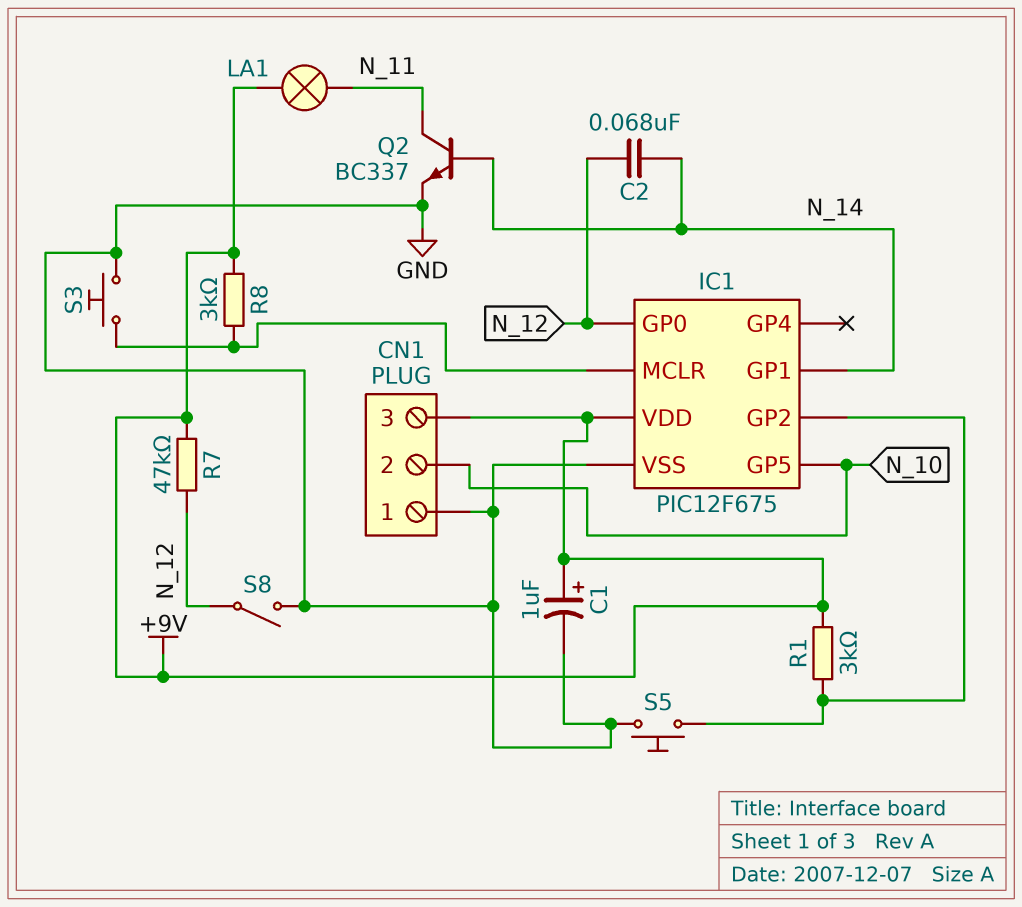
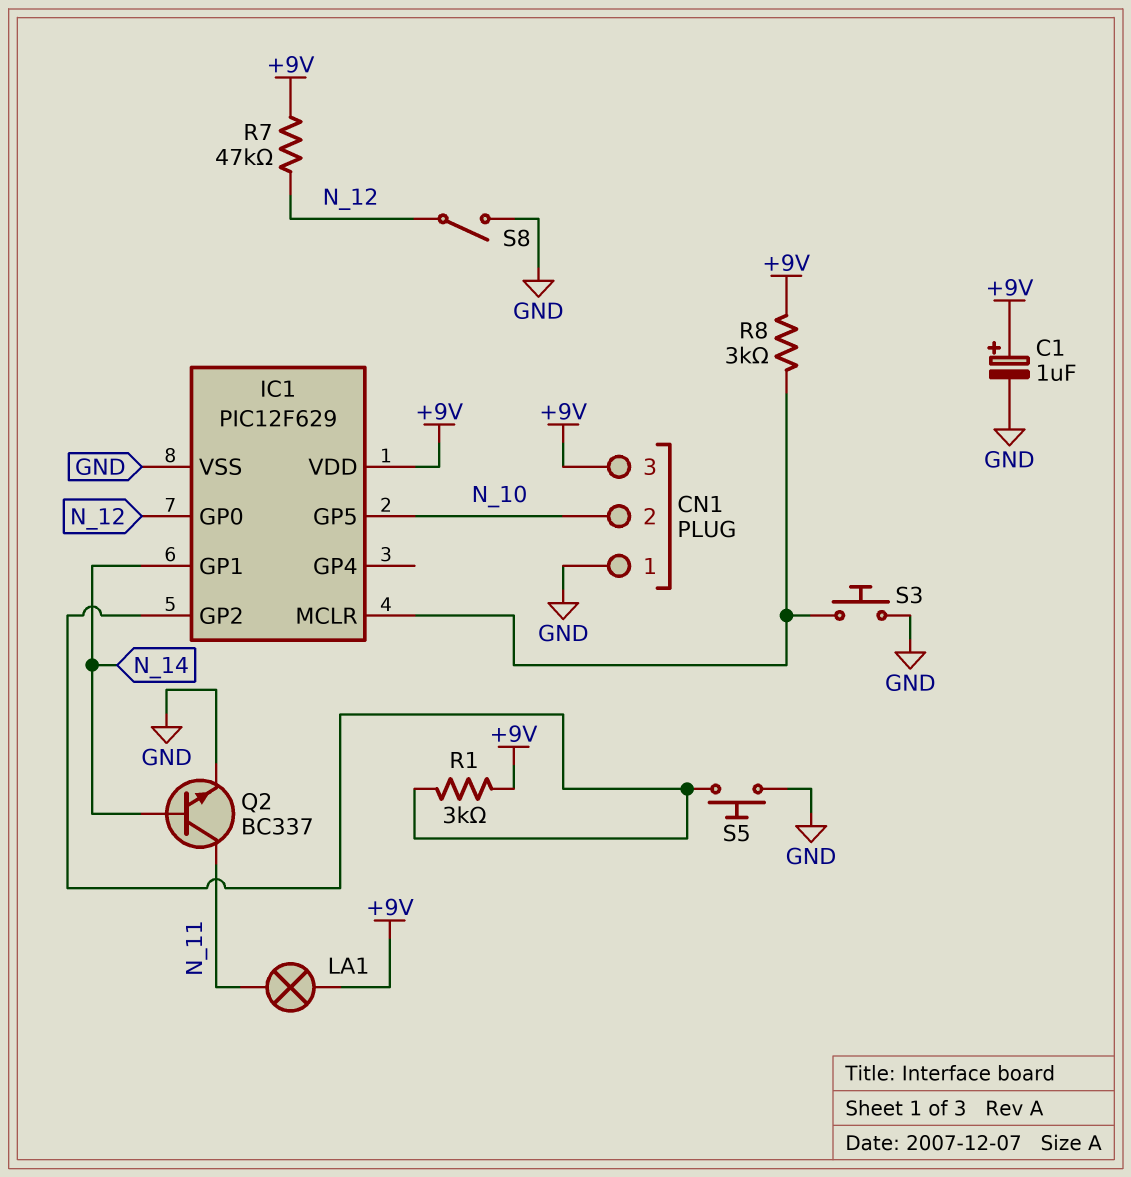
C2: 68nF (N_12, N_14) -> none
IC1: PIC12F675 -> PIC12F629

